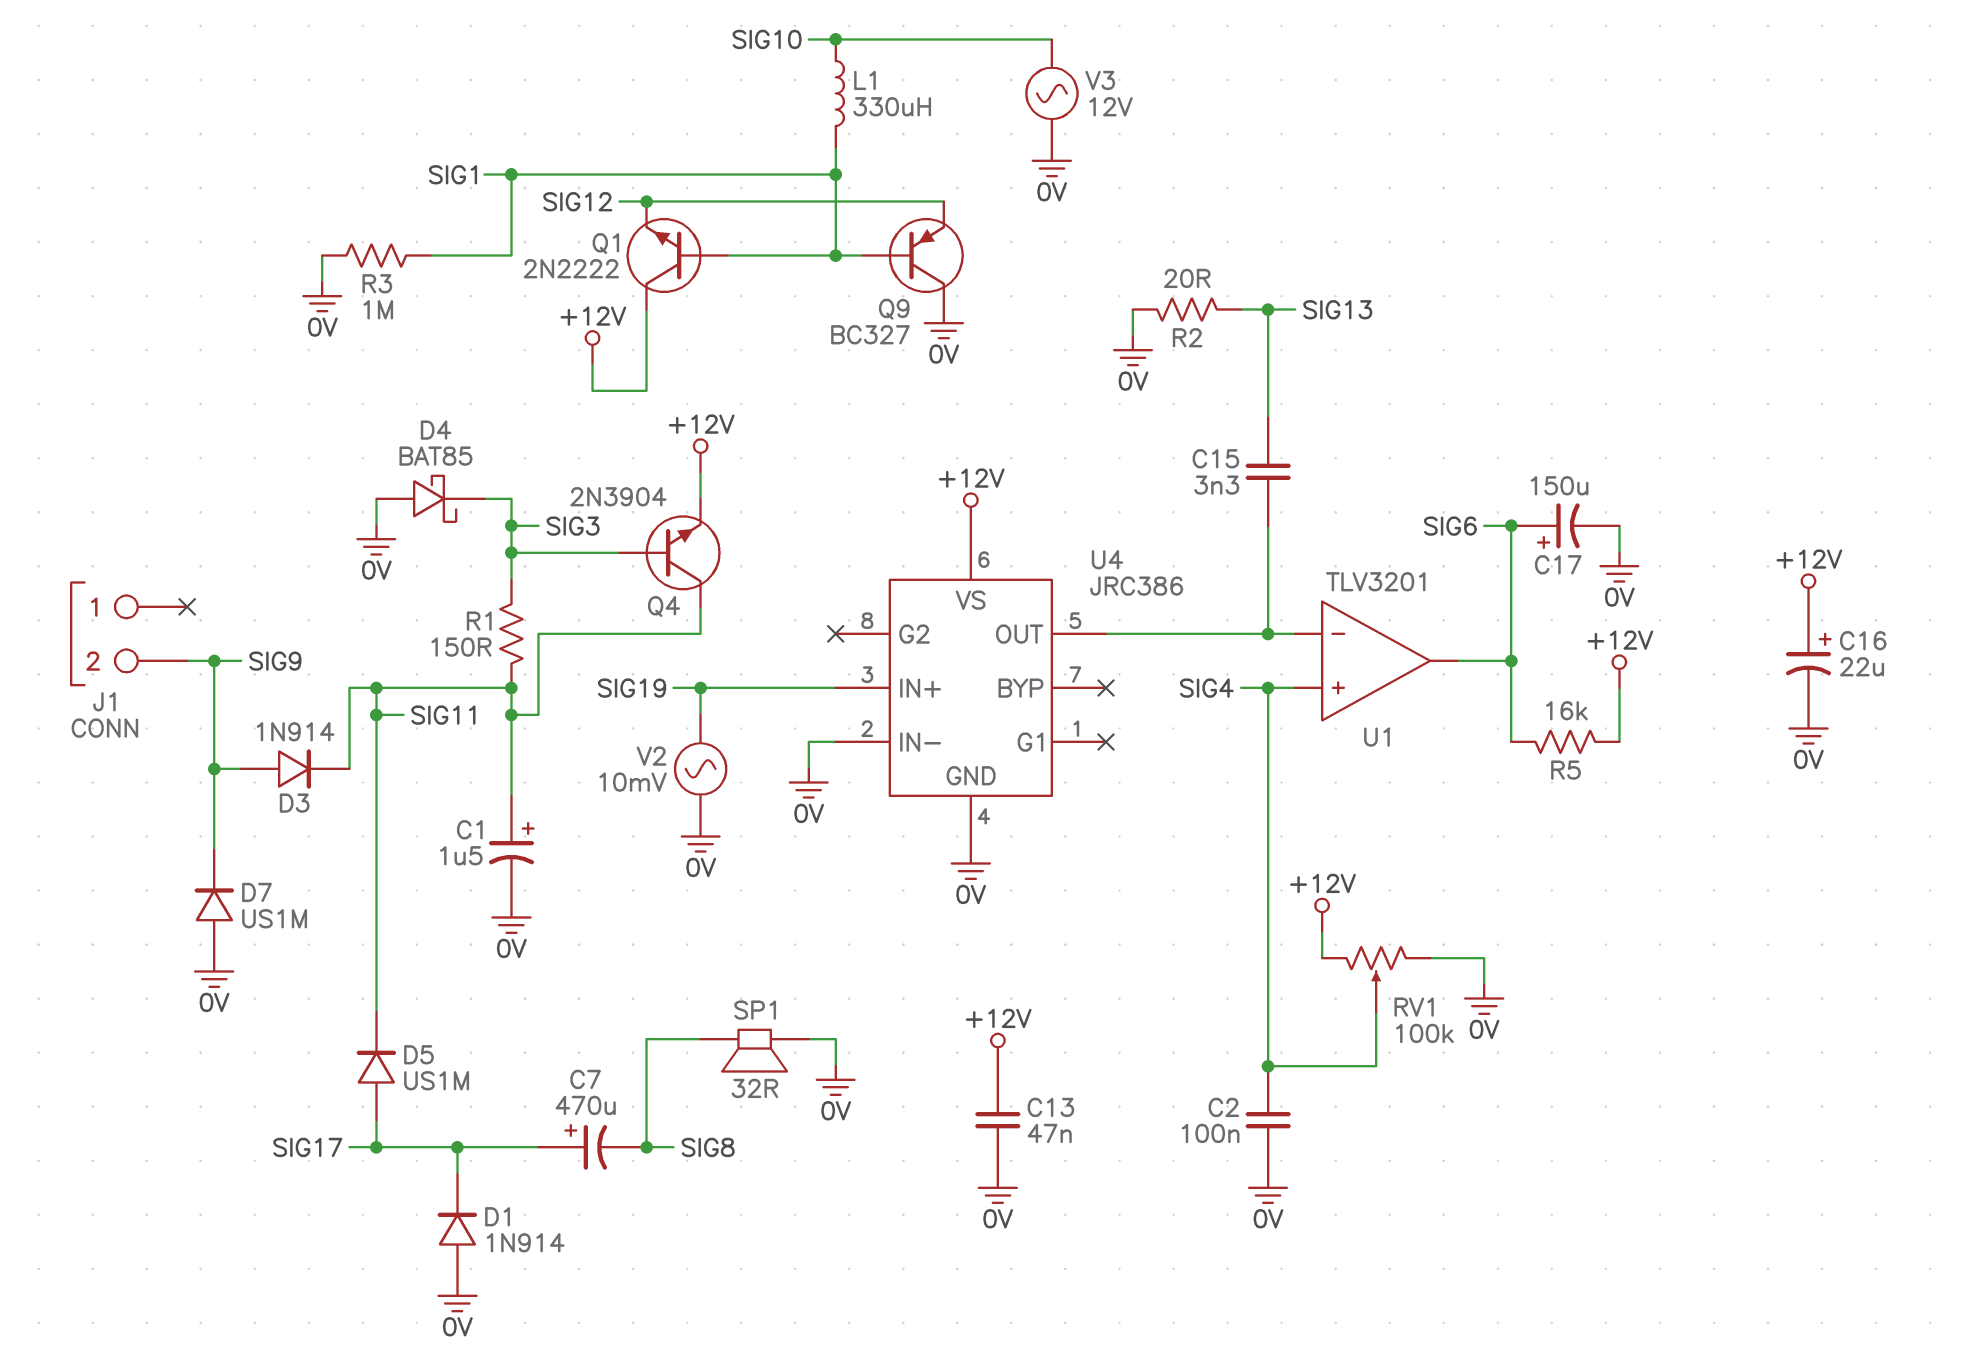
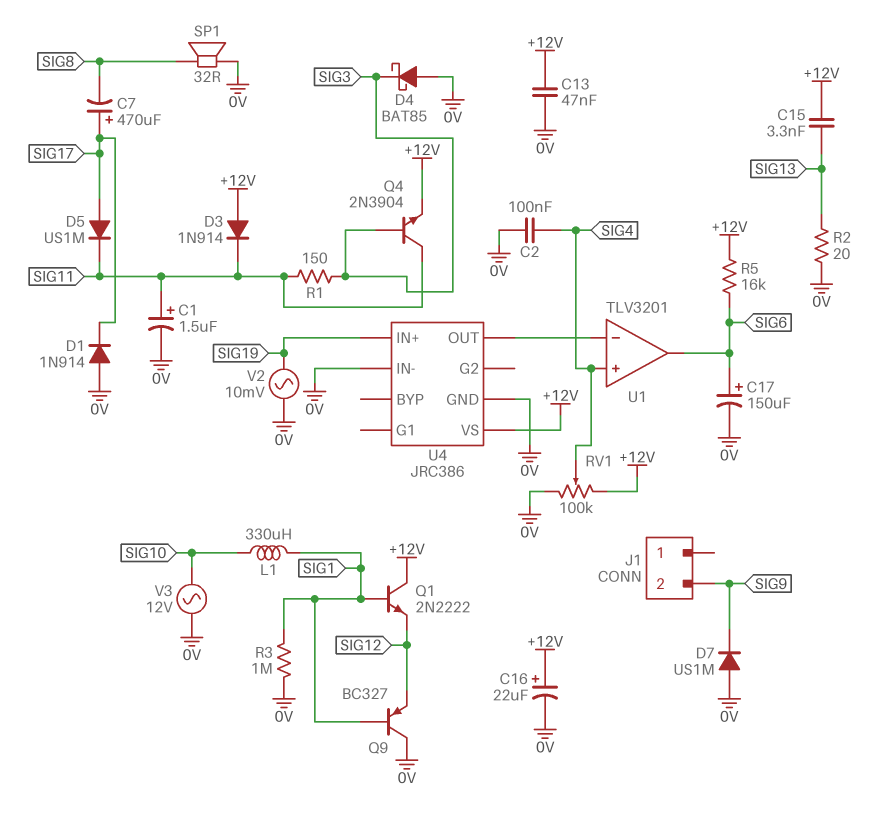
C15: 3.3nF (SIG13, U1/in-) -> 3.3nF (+12V, SIG13)
D3: diode 1N914 (A SIG9, K SIG11) -> diode 1N914 (A +12V, K SIG11)

